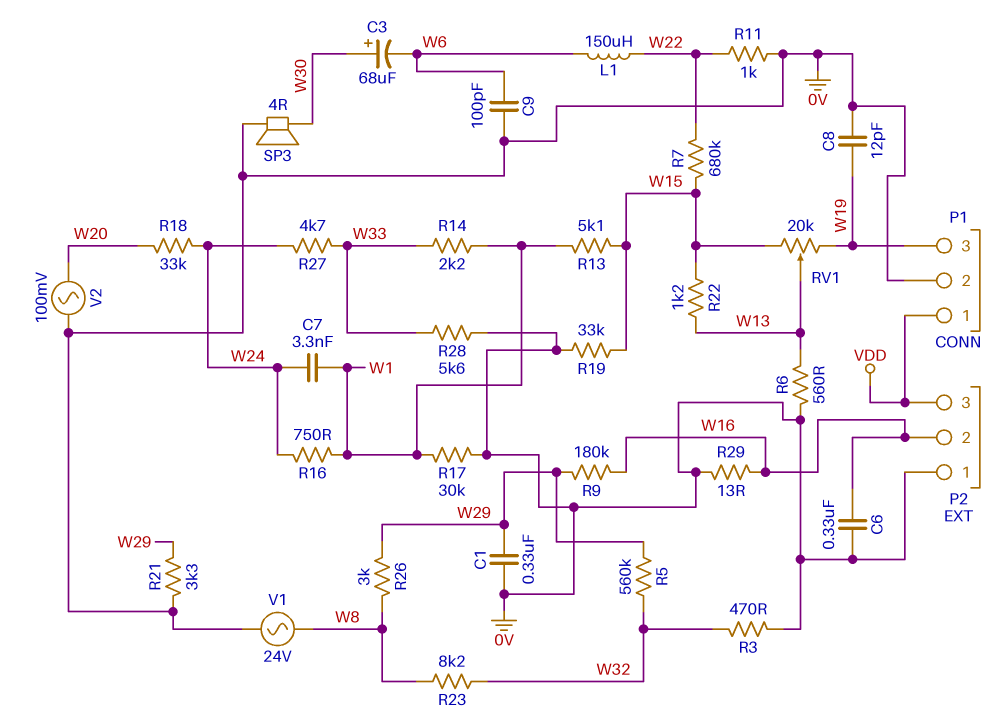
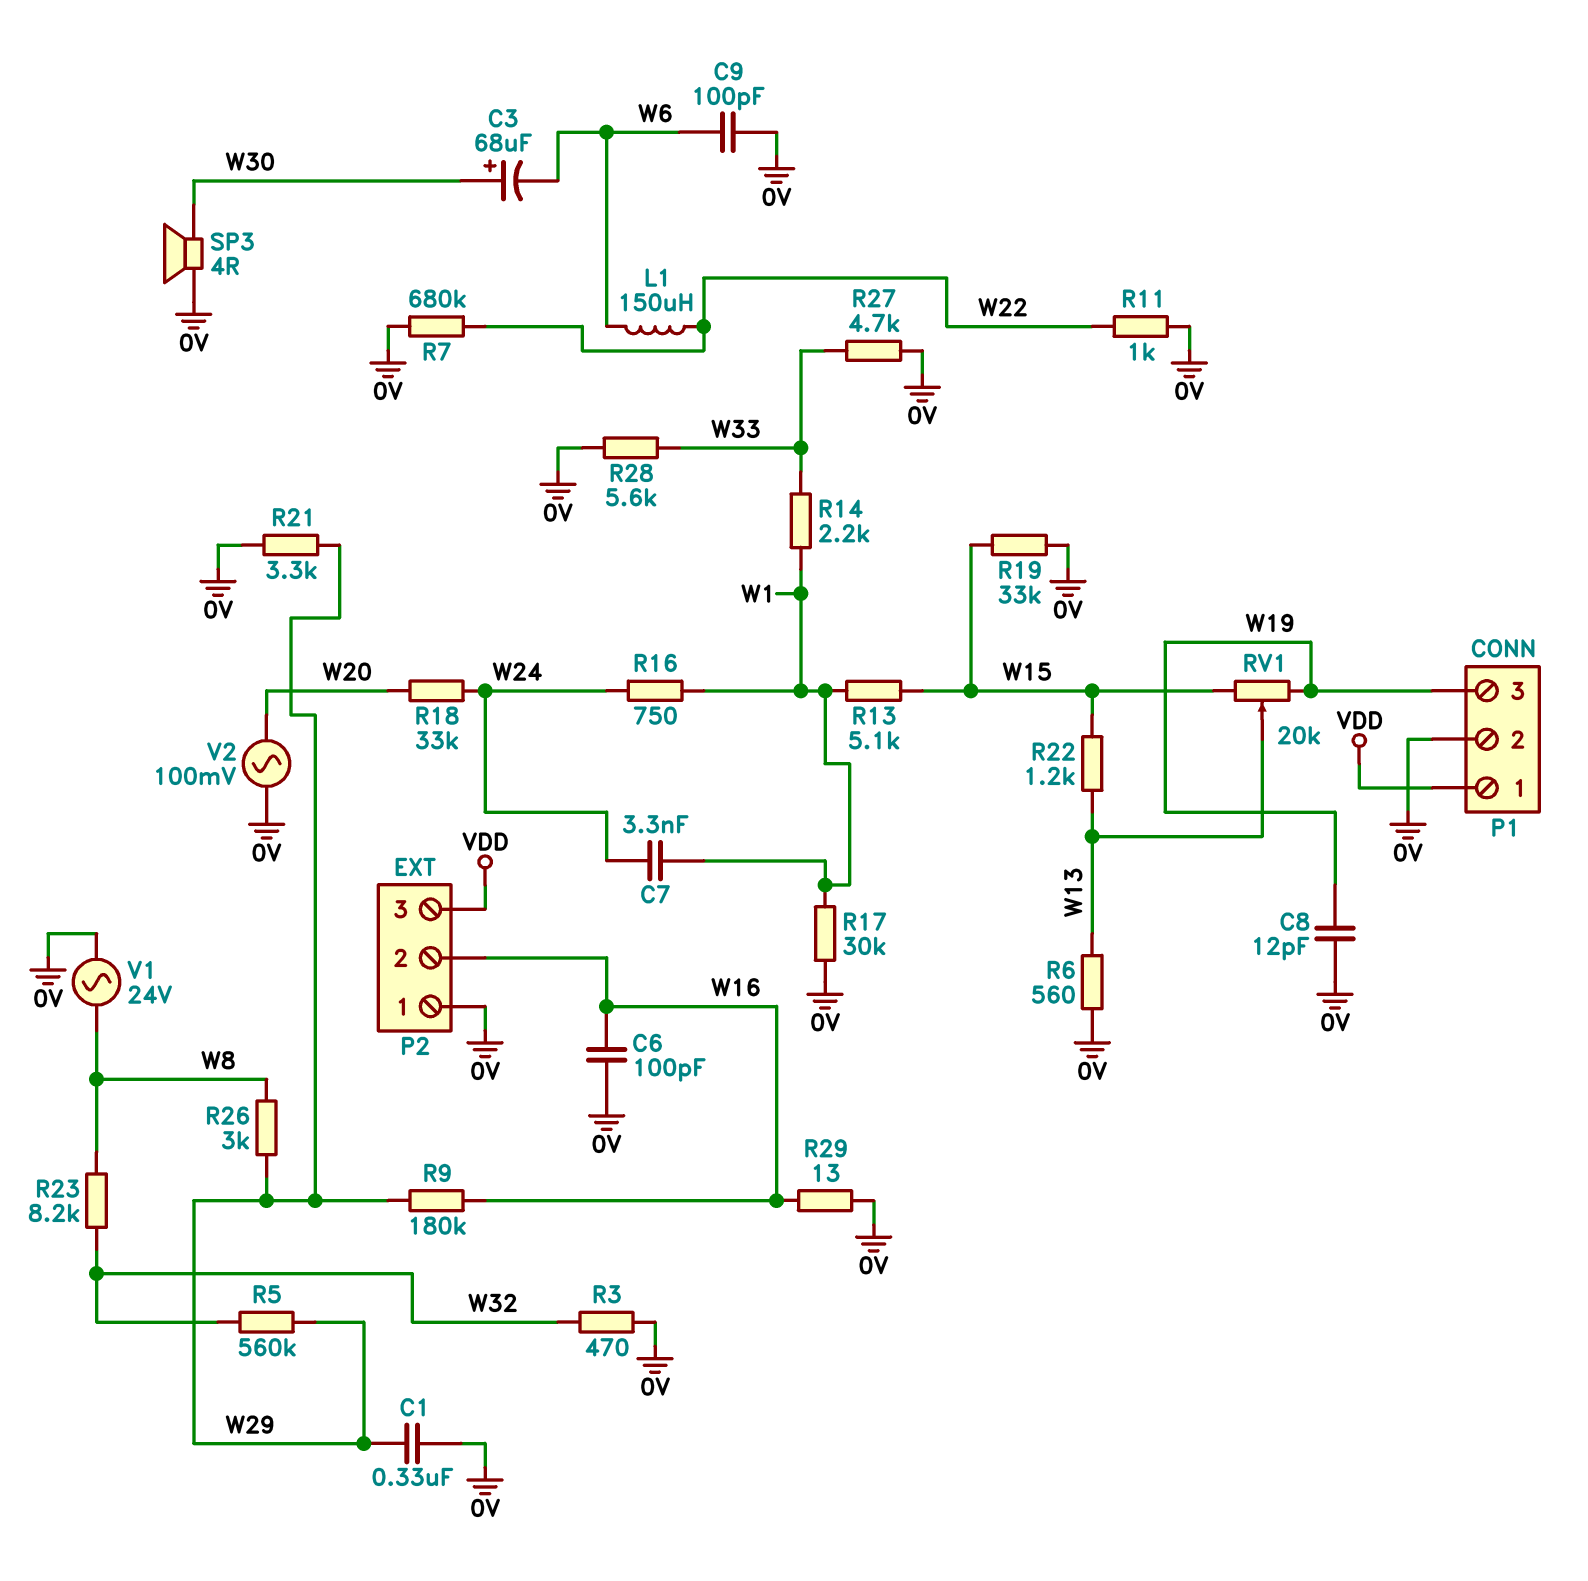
C6: 330nF (0V, W16) -> 100pF (0V, W16)
R7: 680k (W15, W22) -> 680k (0V, W22)
R27: 4.7k (W24, W33) -> 4.7k (0V, W33)

